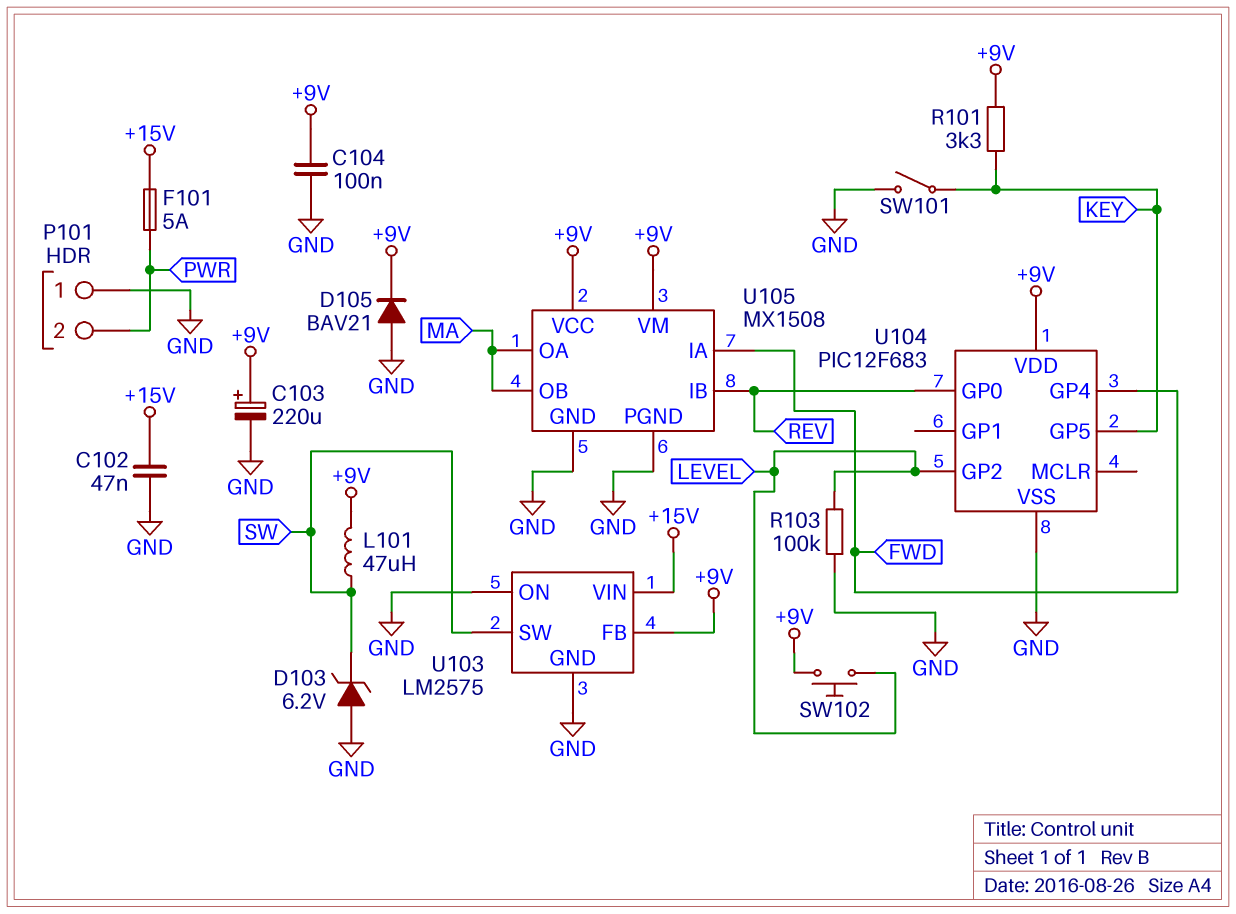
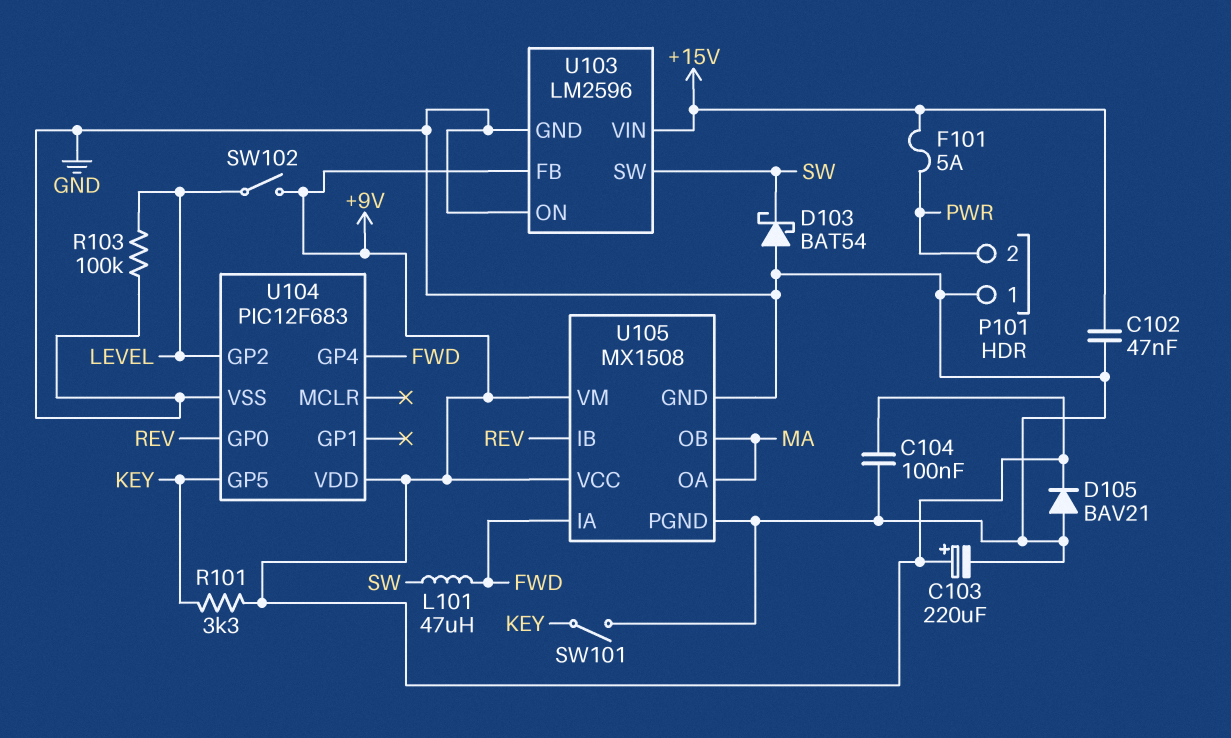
D103: zener 6.2V (A GND, K SW) -> schottky BAT54 (A GND, K SW)
L101: 47uH (+9V, SW) -> 47uH (FWD, SW)
SW102: button (+9V, LEVEL) -> switch (+9V, LEVEL)
U103: LM2575 -> LM2596

